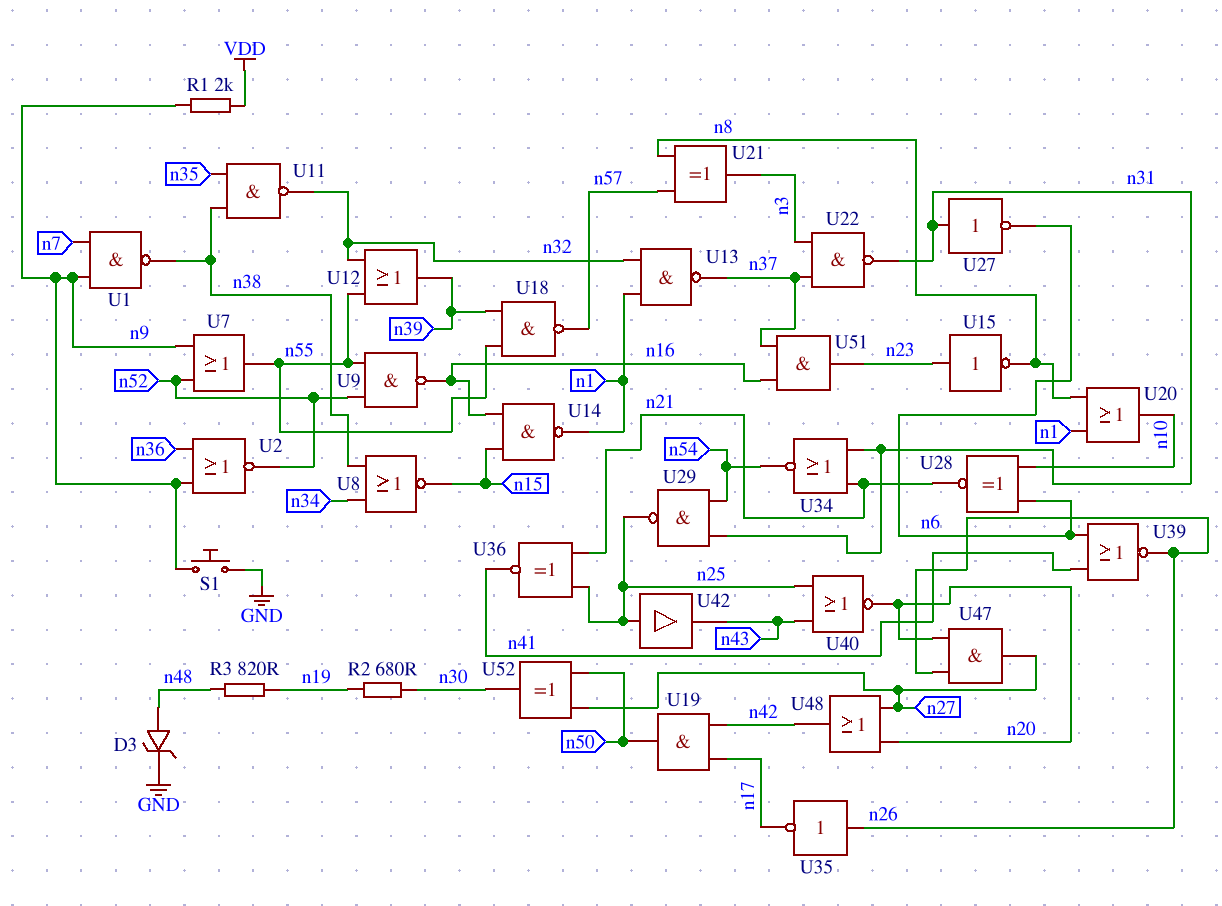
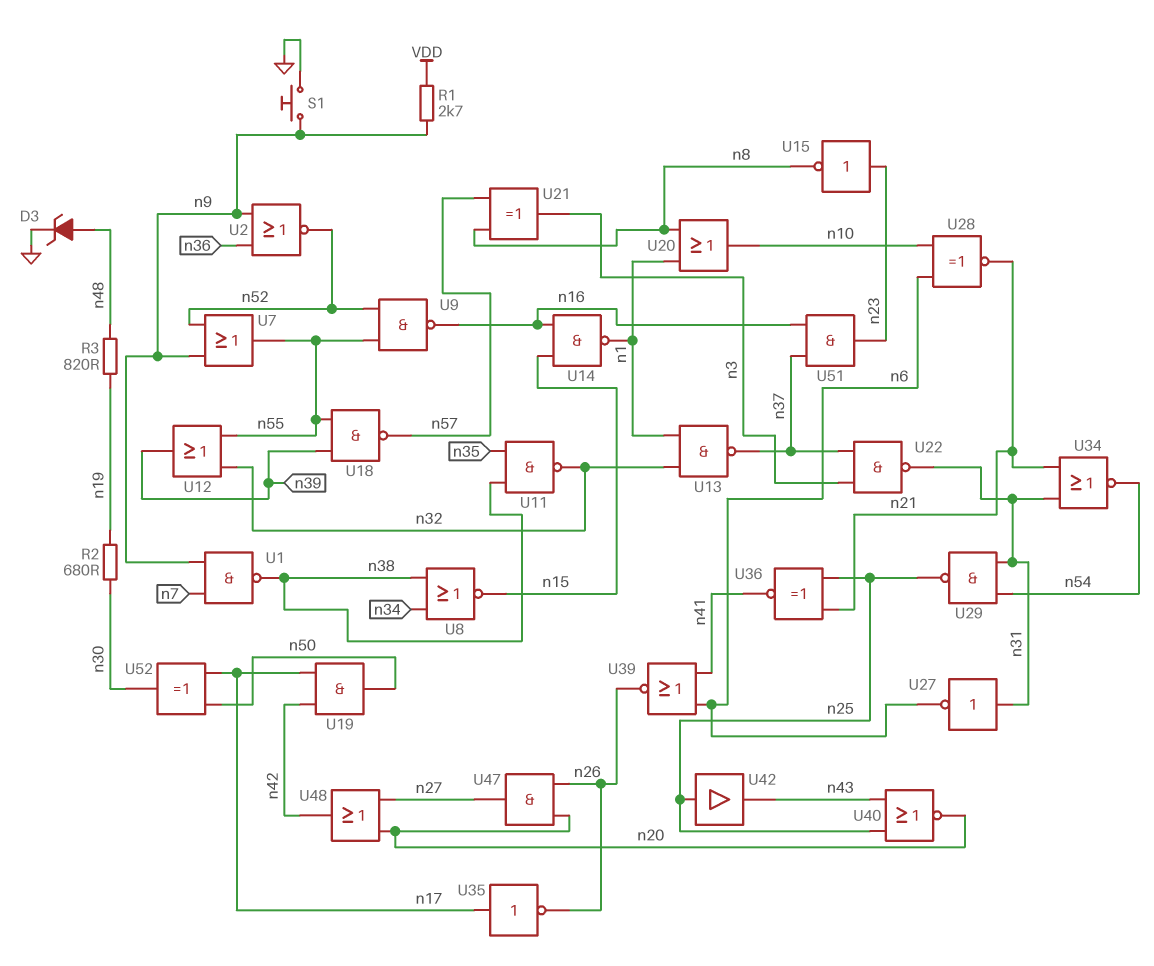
R1: 2k (VDD, n9) -> 2.7k (VDD, n9)
U35: NOT (in n26, out n17) -> NOT (in n17, out n26)
U52: XOR (in n27, in n50, out n30) -> XOR (in n17, in n50, out n30)

